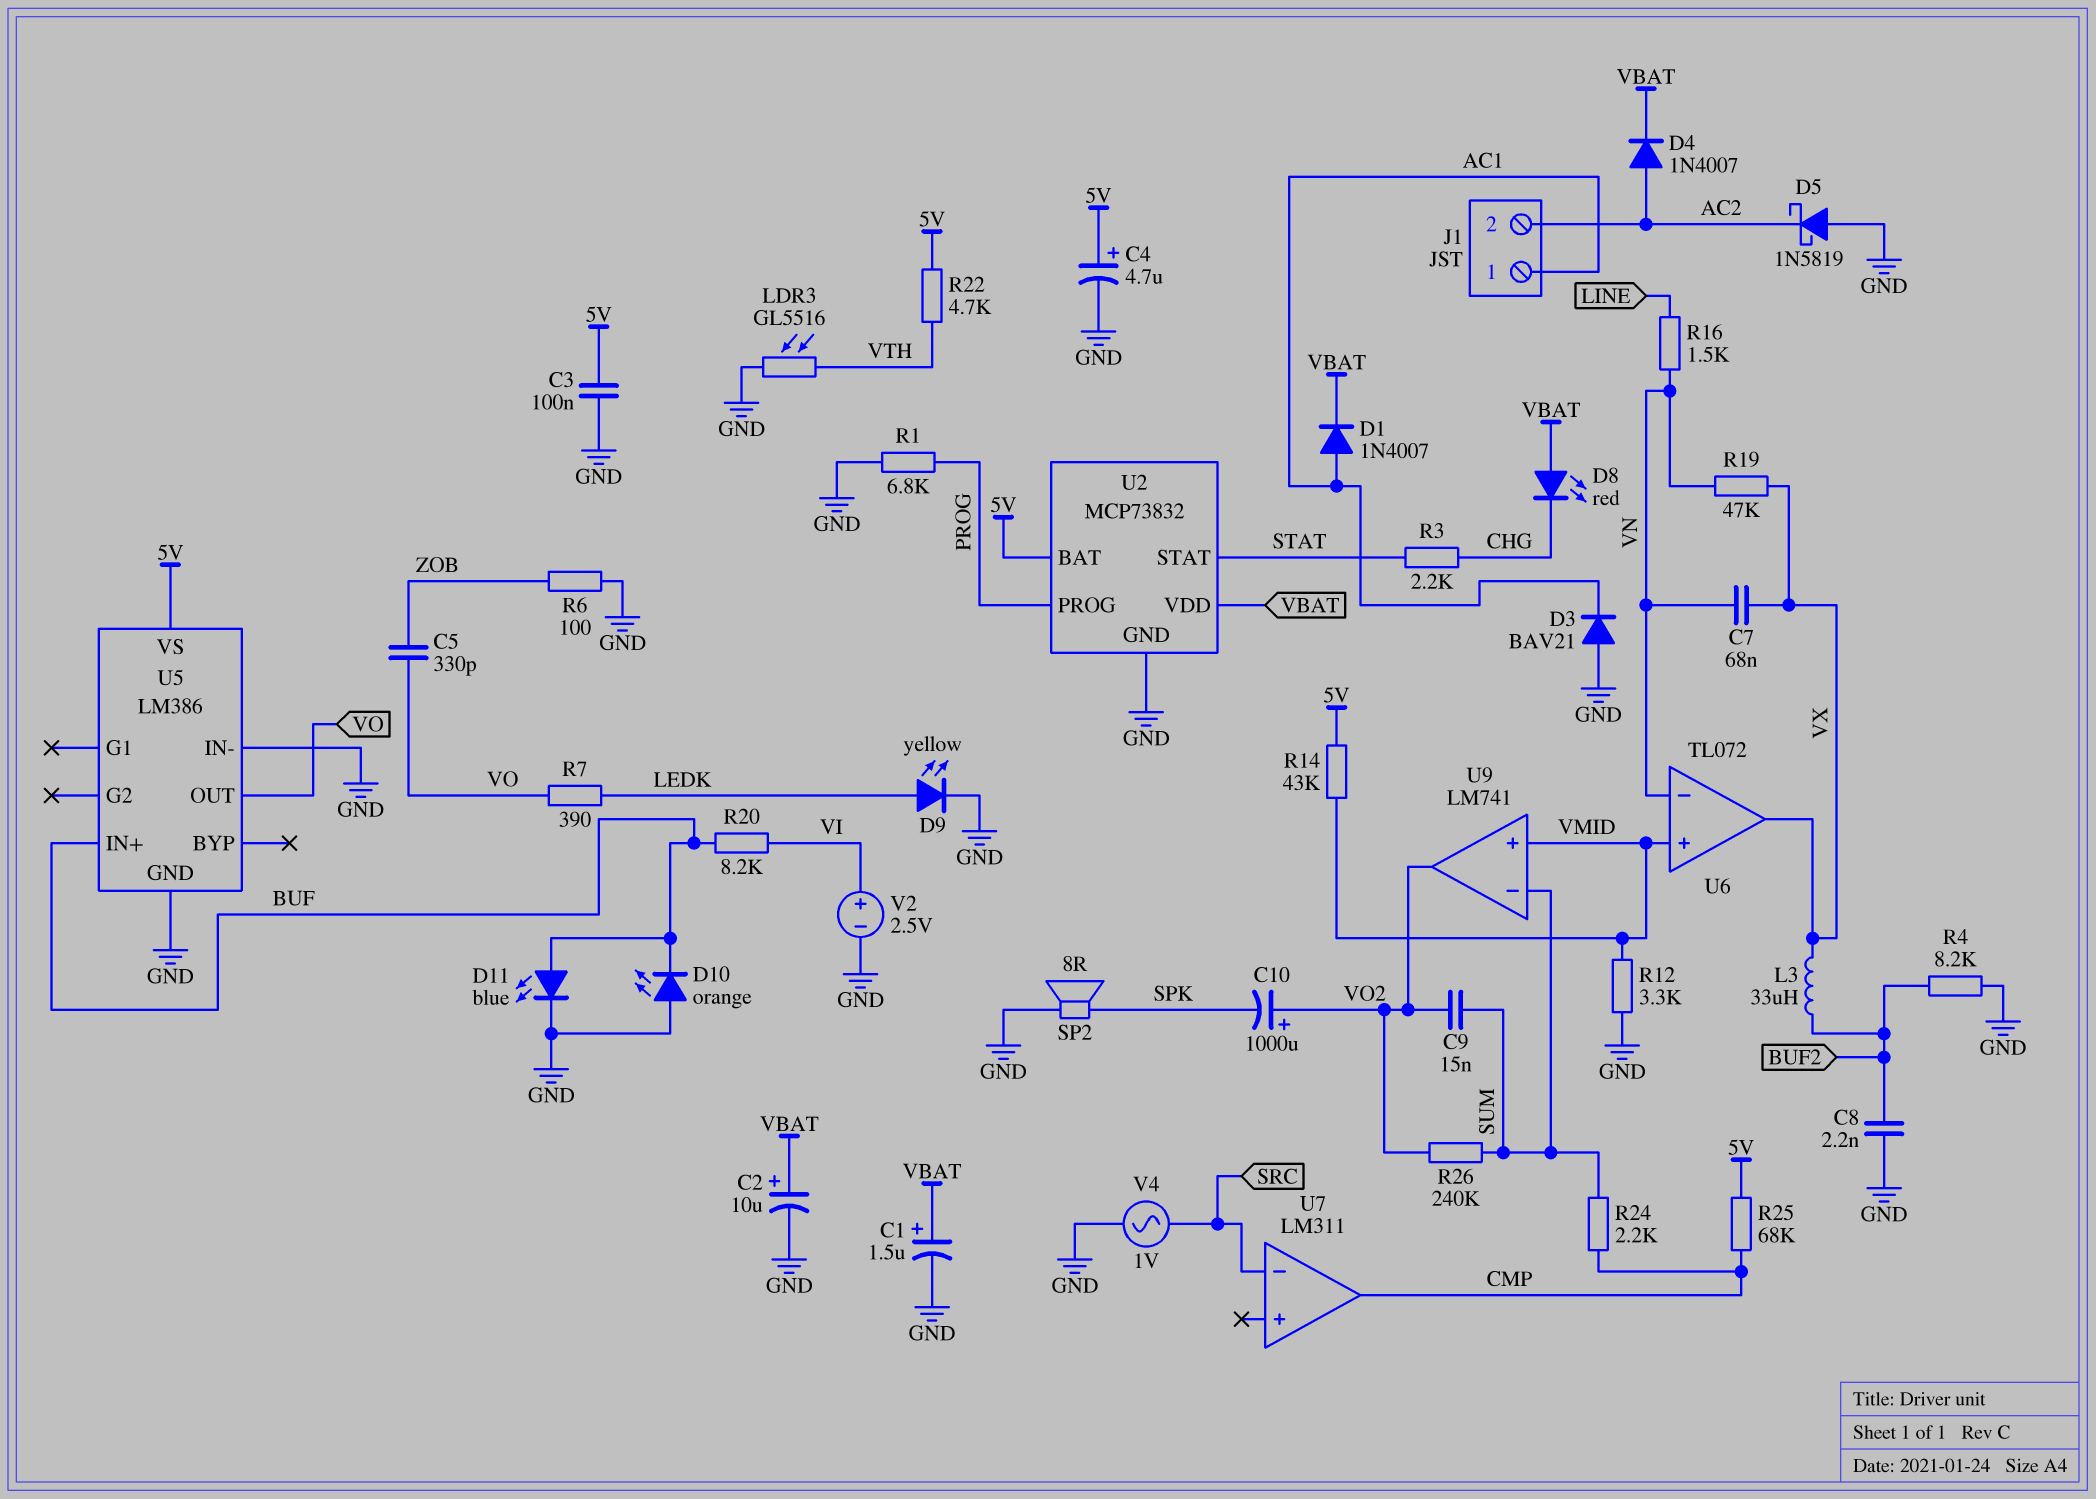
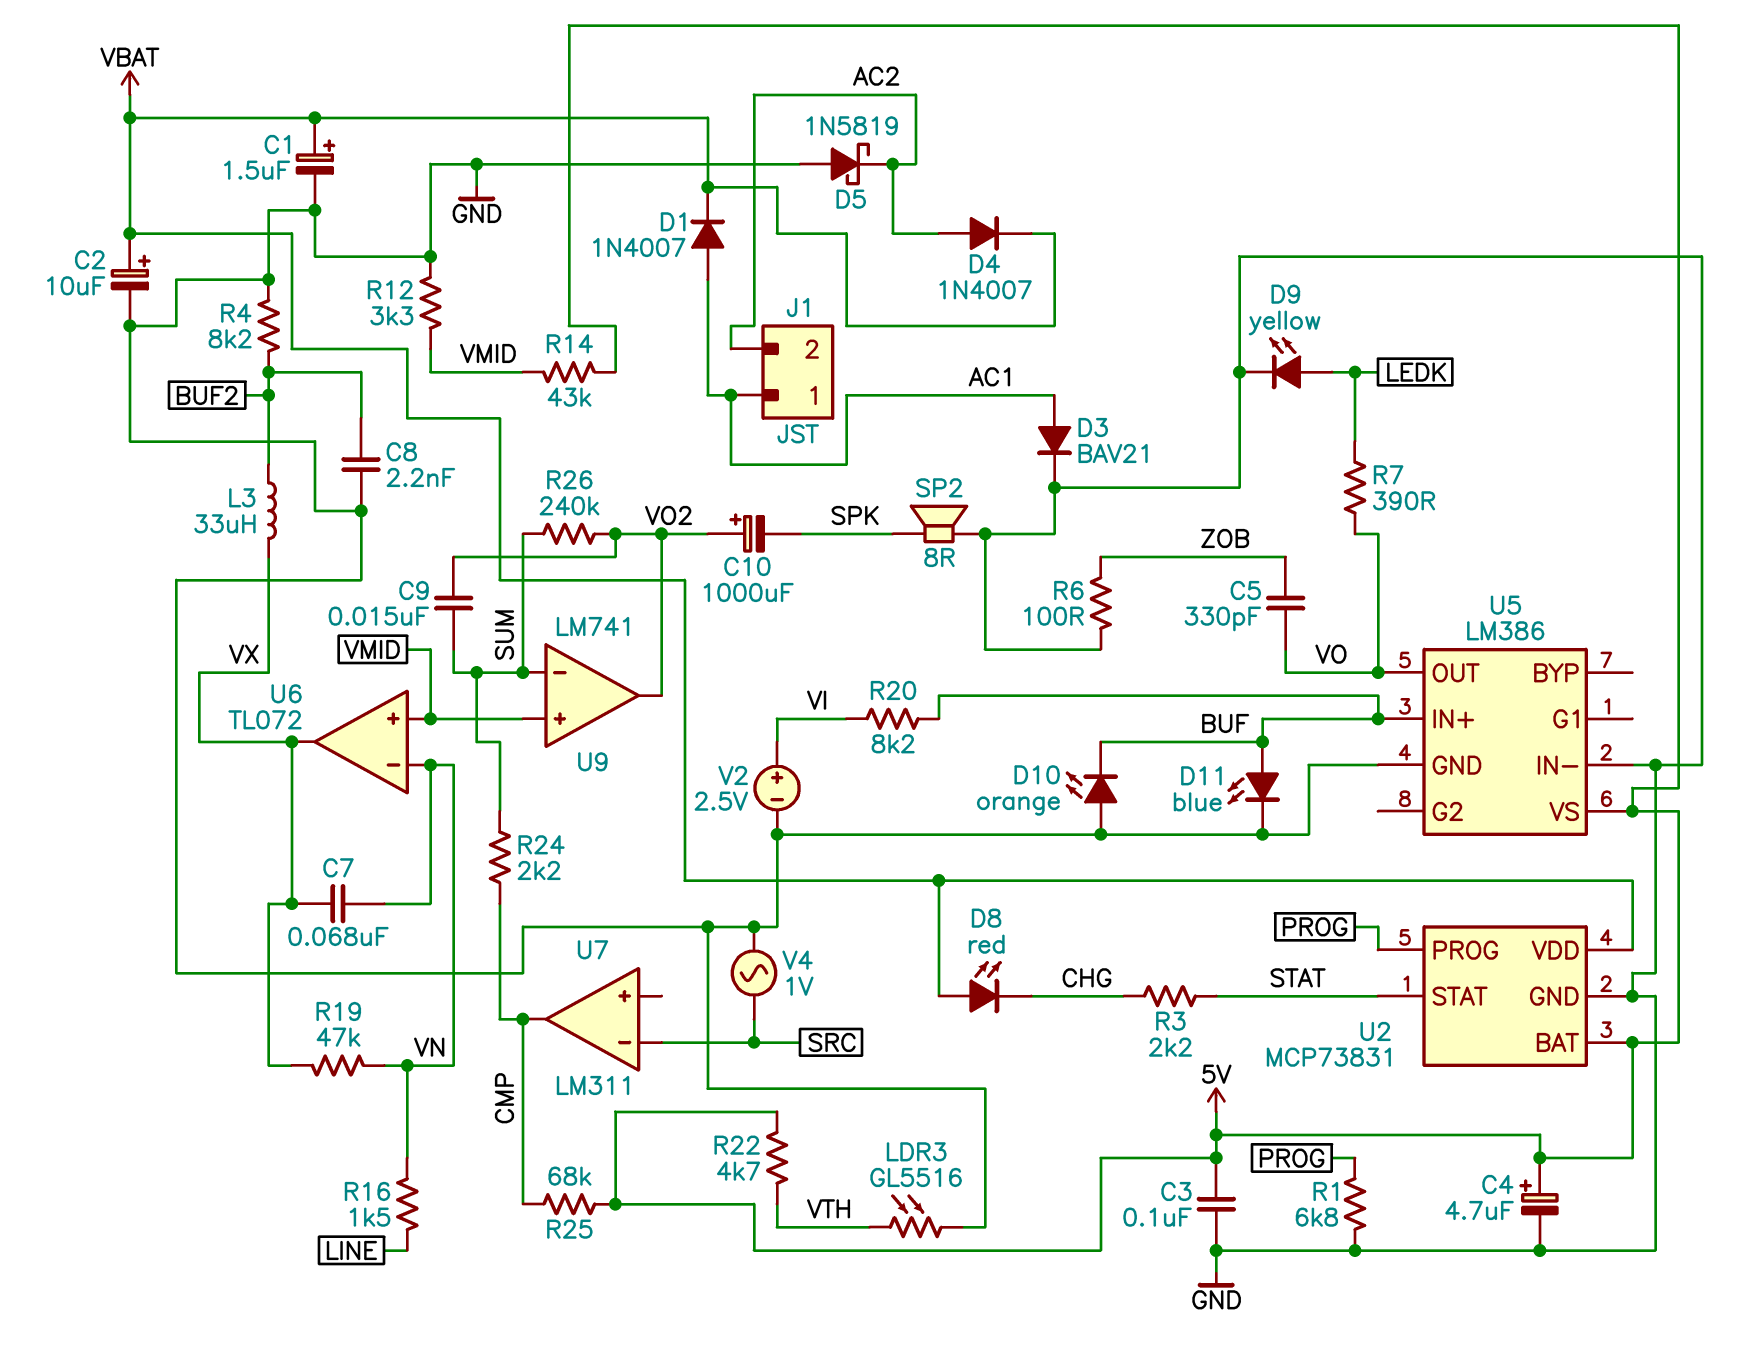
D3: diode BAV21 (A GND, K AC1) -> diode BAV21 (A AC1, K GND)
U2: MCP73832 -> MCP73831

